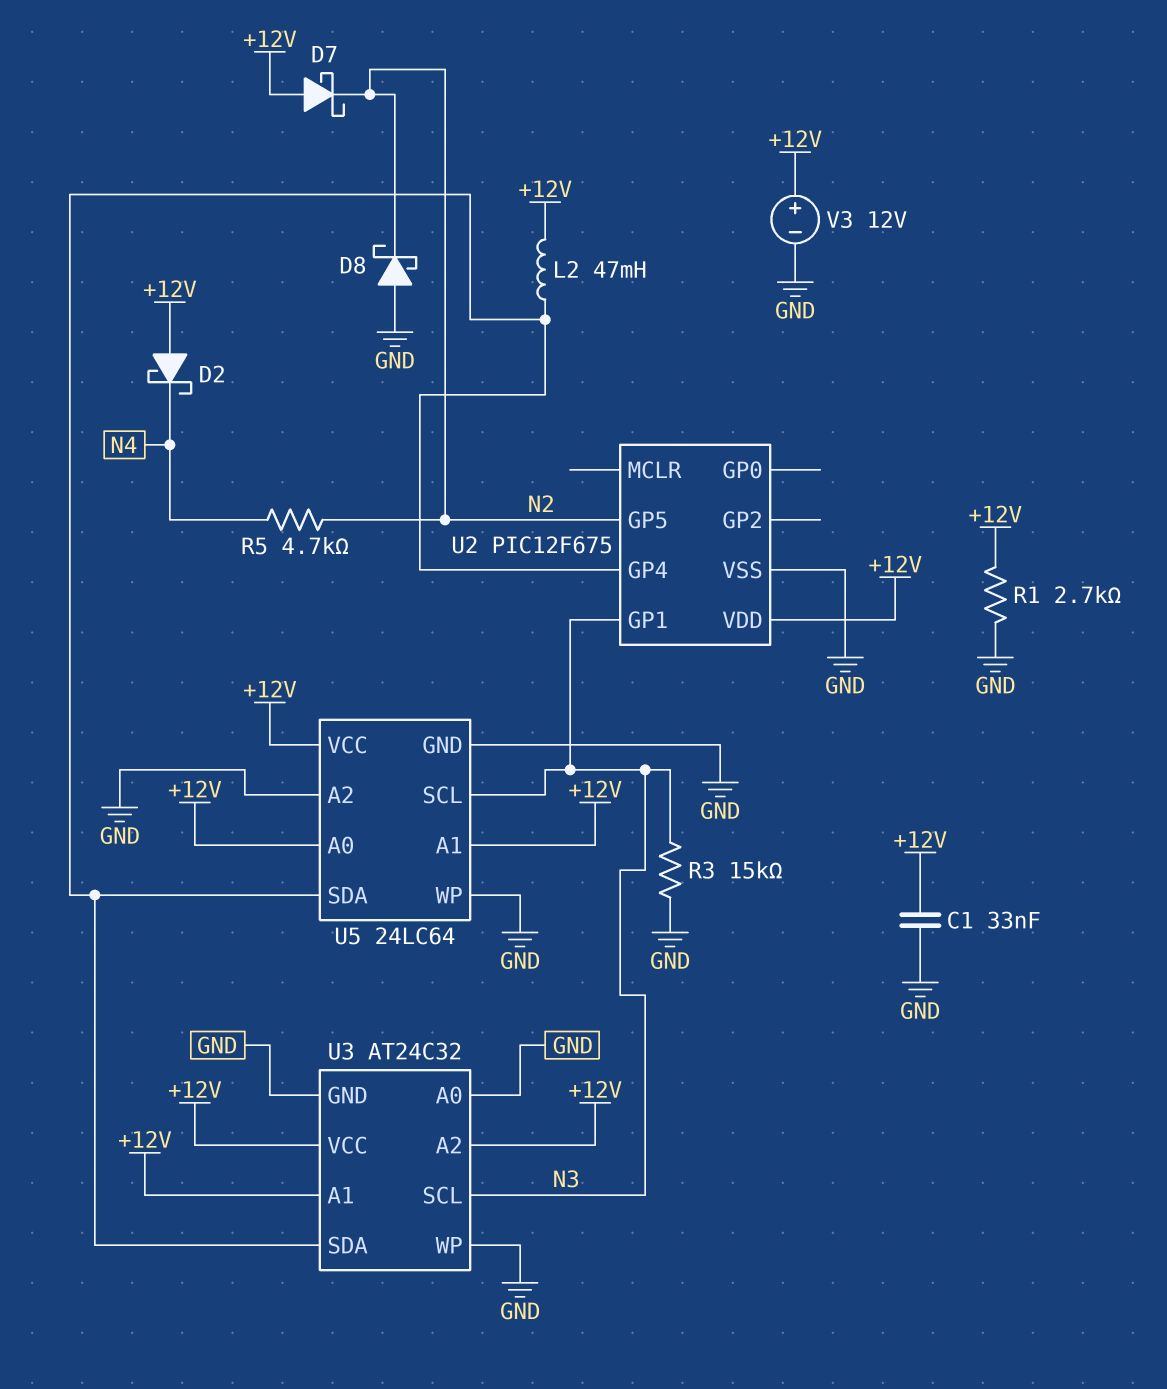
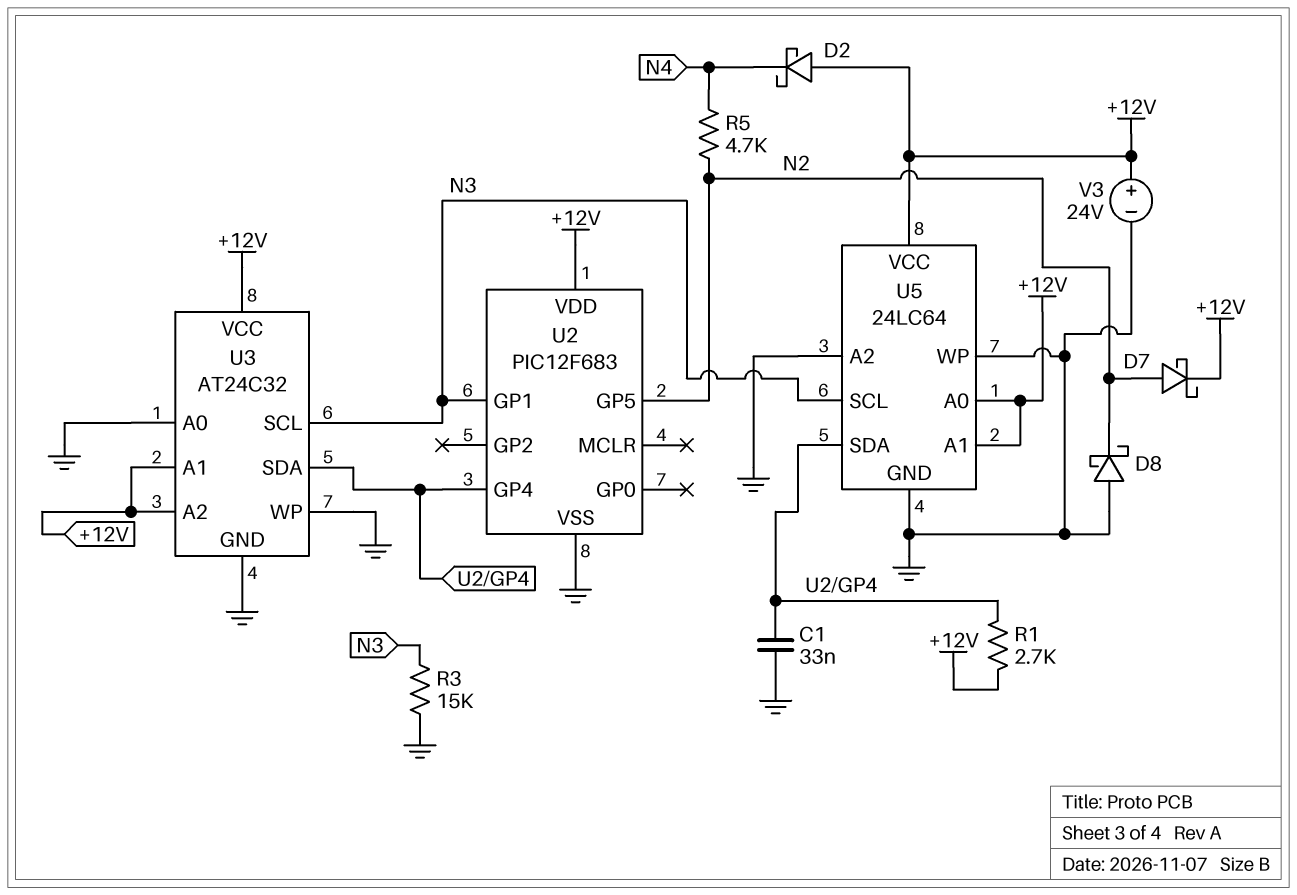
C1: 33nF (+12V, GND) -> 33nF (GND, U2/GP4)
D7: schottky (A +12V, K N2) -> schottky (A N2, K +12V)
L2: 47mH (+12V, U2/GP4) -> none
R1: 2.7k (+12V, GND) -> 2.7k (+12V, U2/GP4)
U2: PIC12F675 -> PIC12F683
V3: 12V (plus +12V, minus GND) -> 24V (plus +12V, minus GND)

